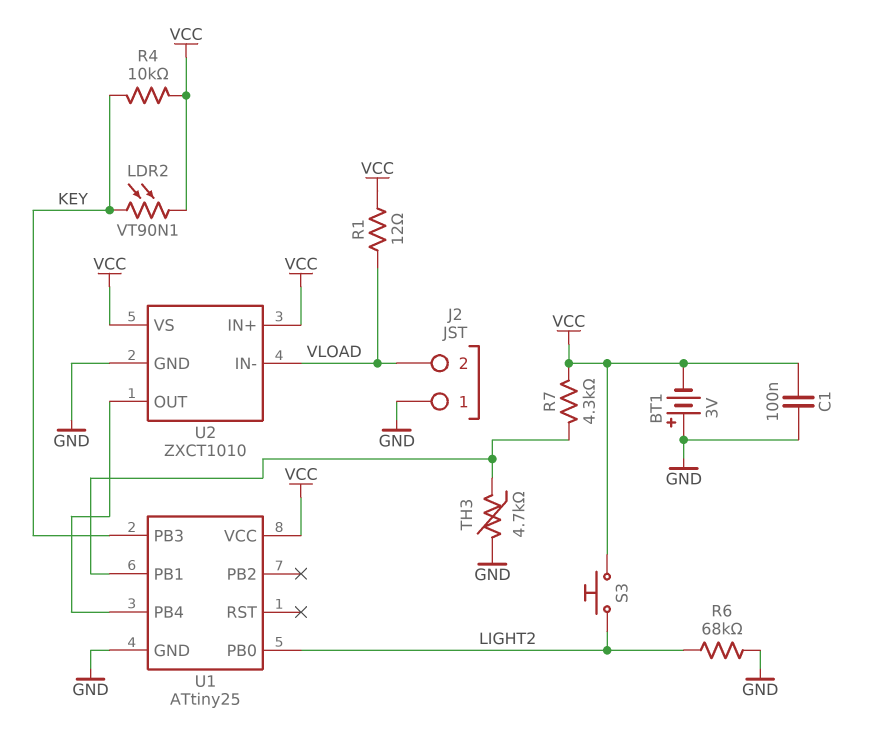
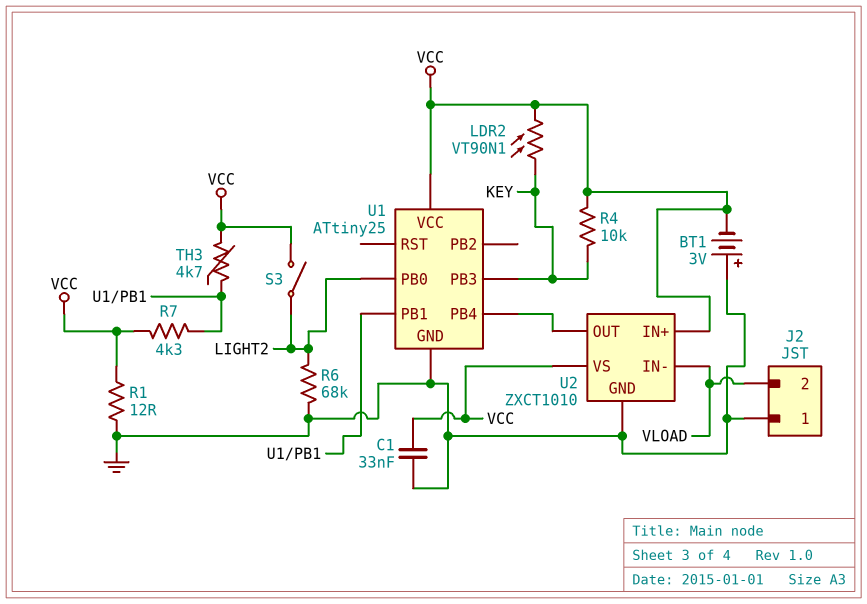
C1: 100nF (GND, VCC) -> 33nF (GND, VCC)
R1: 12 (VCC, VLOAD) -> 12 (GND, VCC)
S3: button (LIGHT2, VCC) -> switch (LIGHT2, VCC)
TH3: 4.7k (GND, U1/PB1) -> 4.7k (U1/PB1, VCC)

